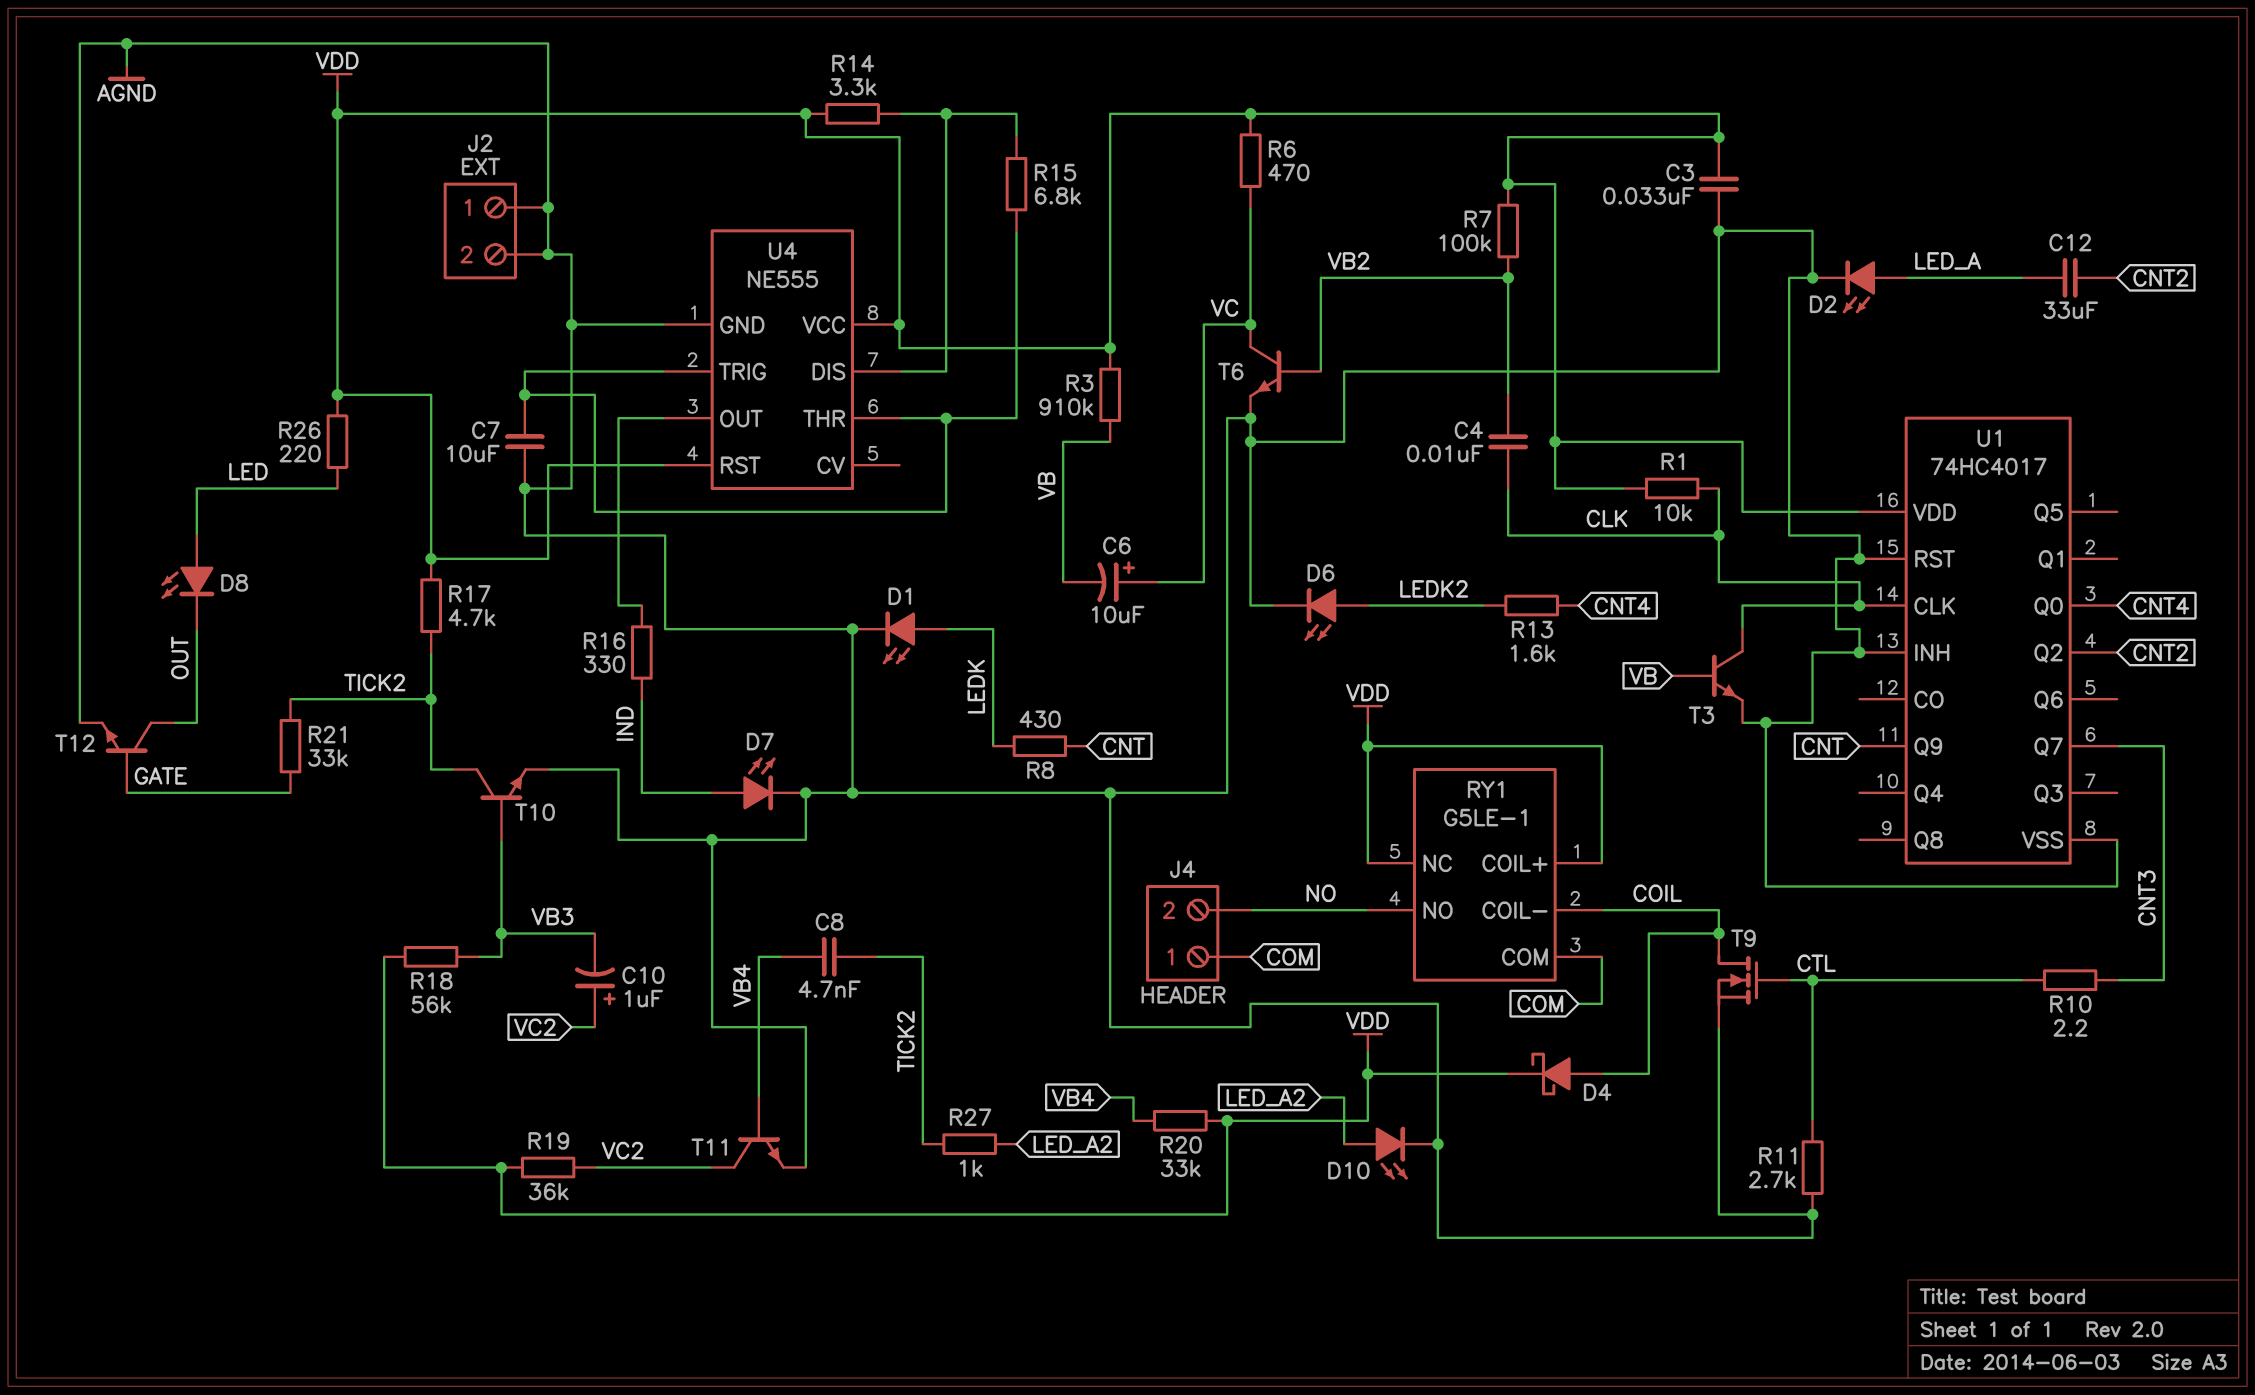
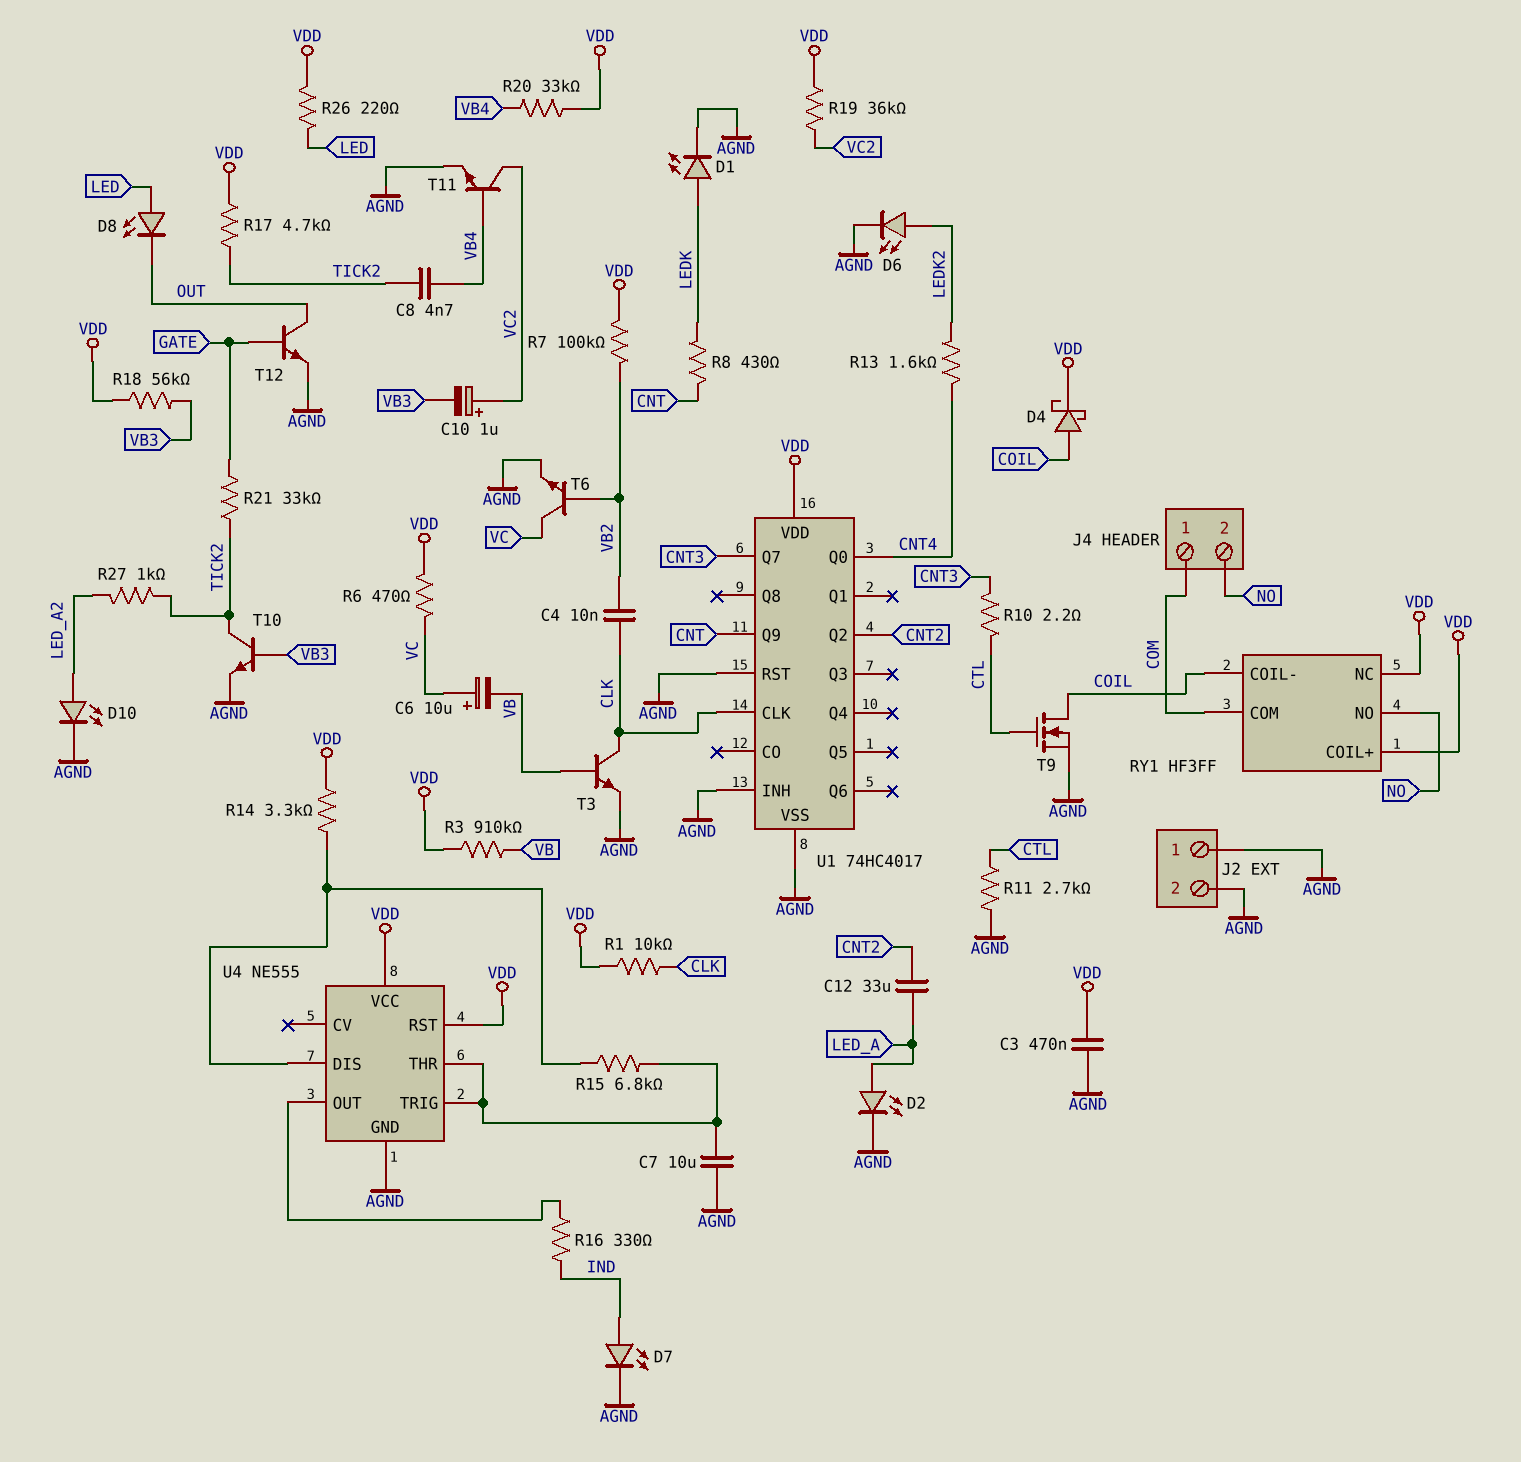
C3: 33nF (AGND, VDD) -> 470nF (AGND, VDD)
RY1: G5LE-1 -> HF3FF

